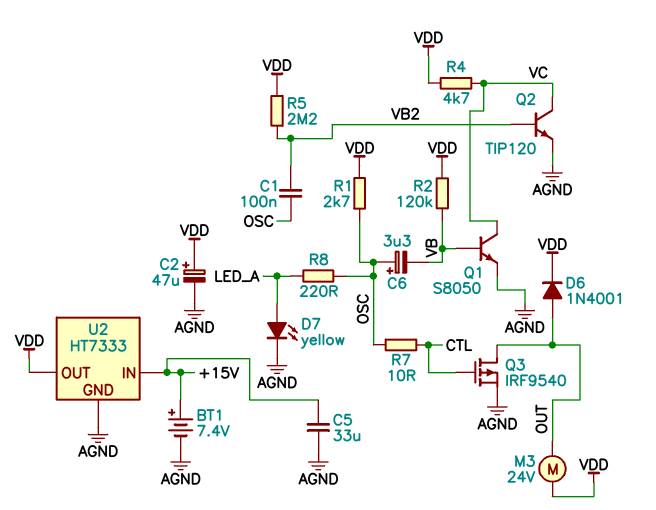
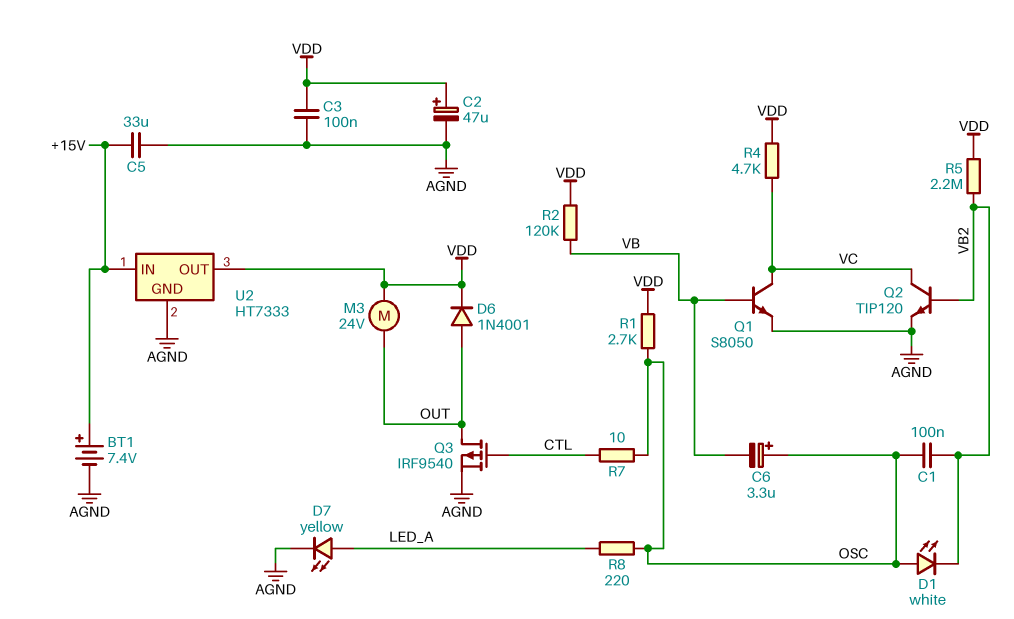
C3: none -> 100nF (AGND, VDD)
D1: none -> LED white (A OSC, K VB2)

